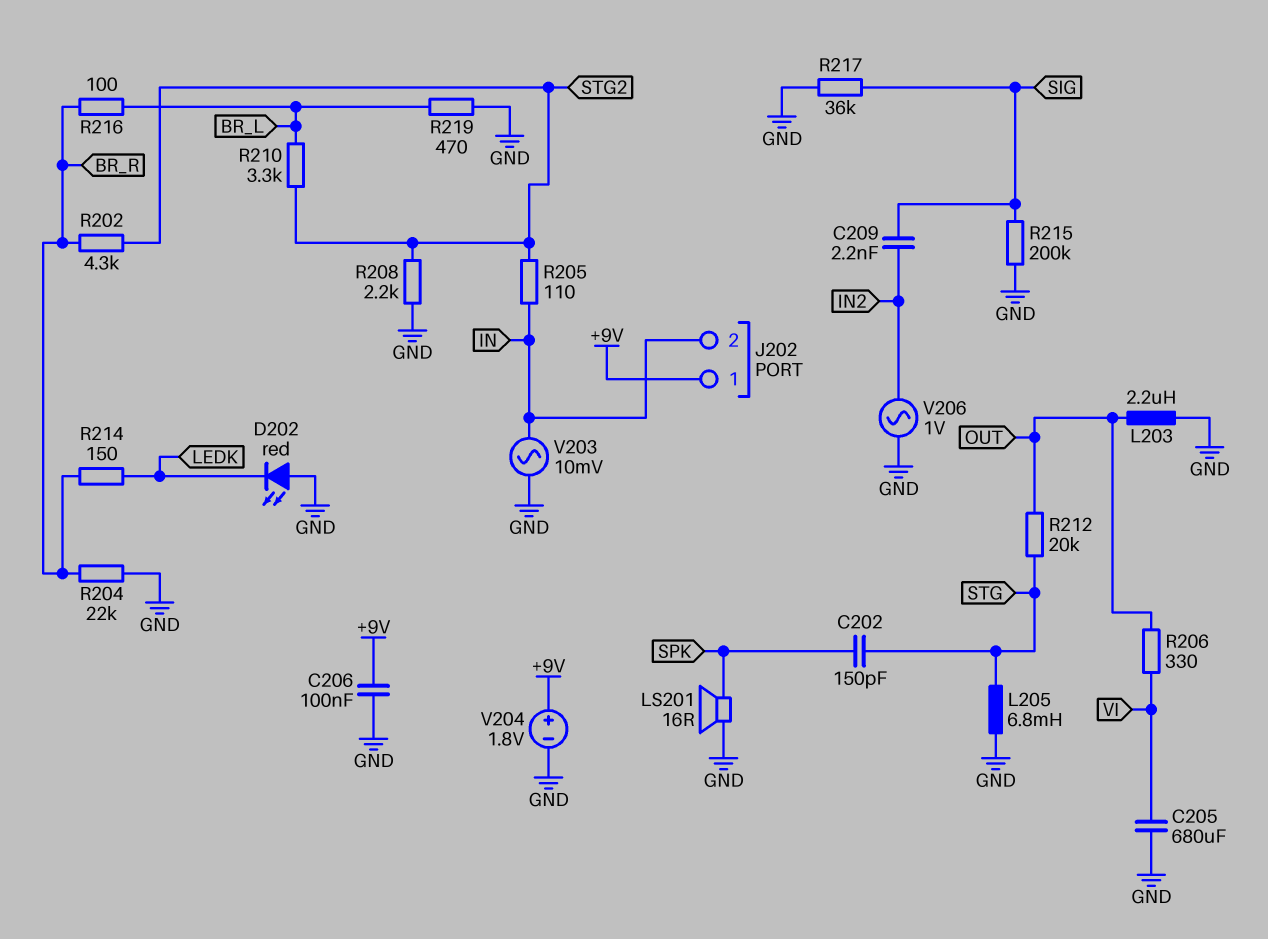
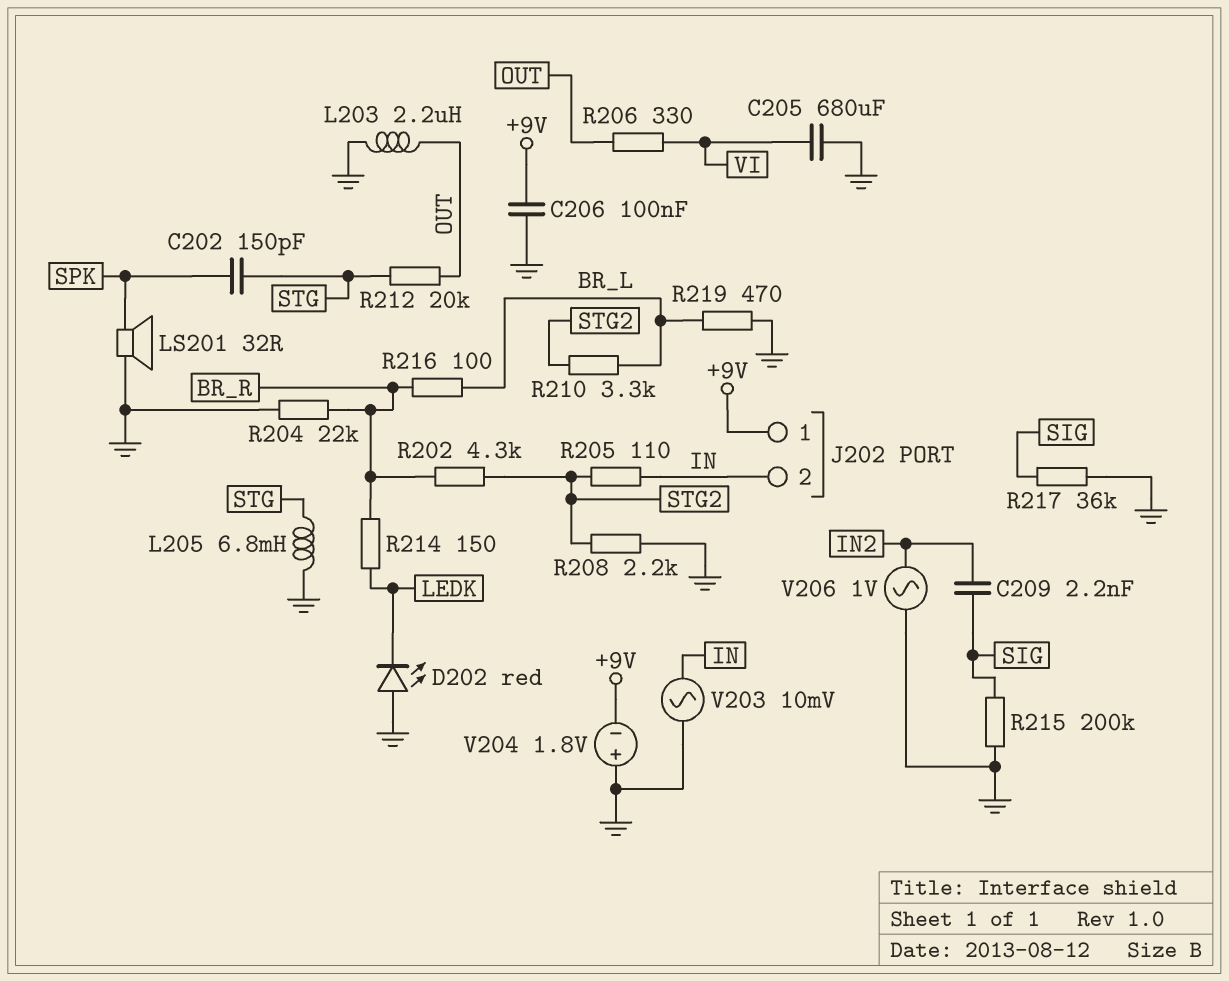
LS201: speaker 16R (GND, SPK) -> speaker 32R (GND, SPK)
V204: 1.8V (plus +9V, minus GND) -> 1.8V (plus GND, minus +9V)

